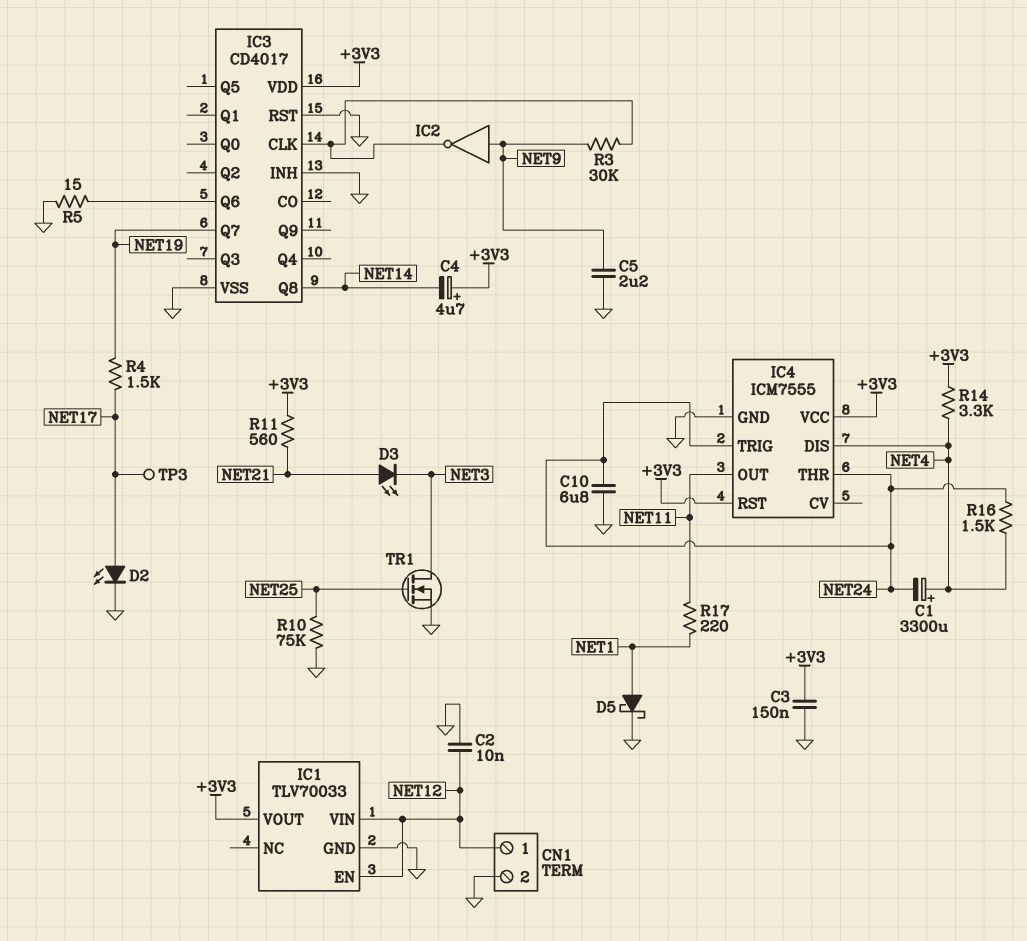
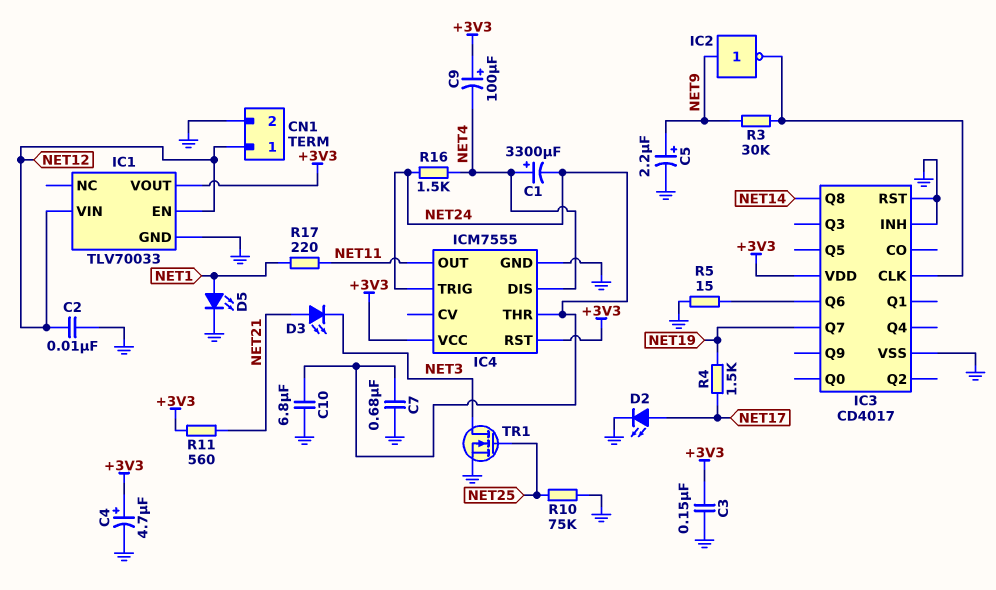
C4: 4.7uF (plus +3V3, minus NET14) -> 4.7uF (plus +3V3, minus GND)
C5: 2.2uF (GND, NET9) -> 2.2uF (plus NET9, minus GND)
C7: none -> 680nF (GND, NET24)
C9: none -> 100uF (plus +3V3, minus NET4)
D5: schottky (A NET1, K GND) -> LED (A NET1, K GND)
R14: 3.3k (+3V3, NET4) -> none
TP3: test point (NET17) -> none

